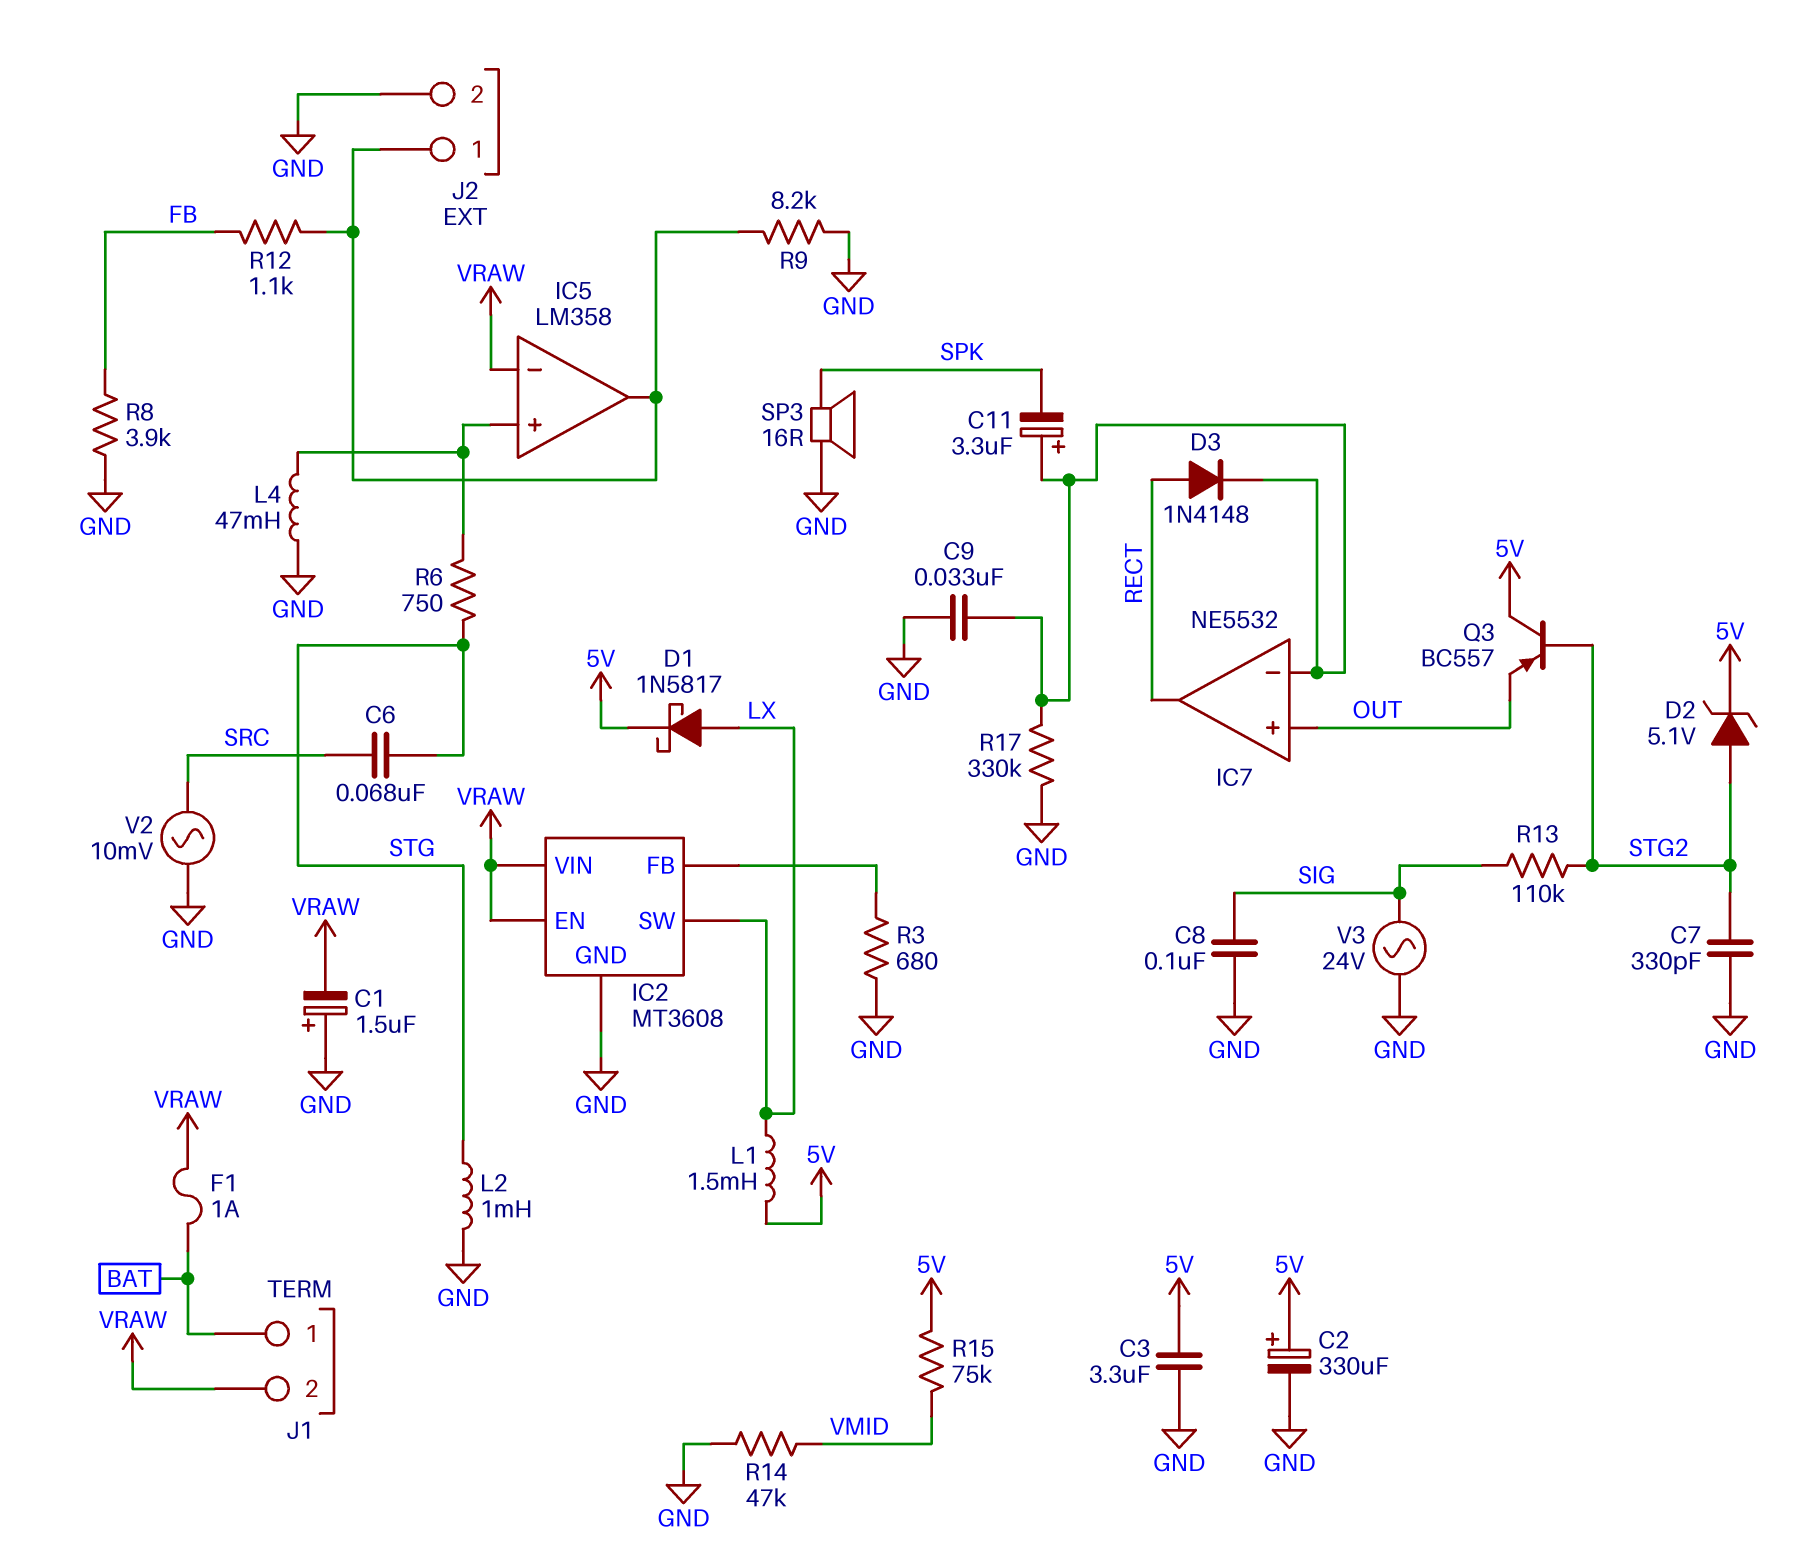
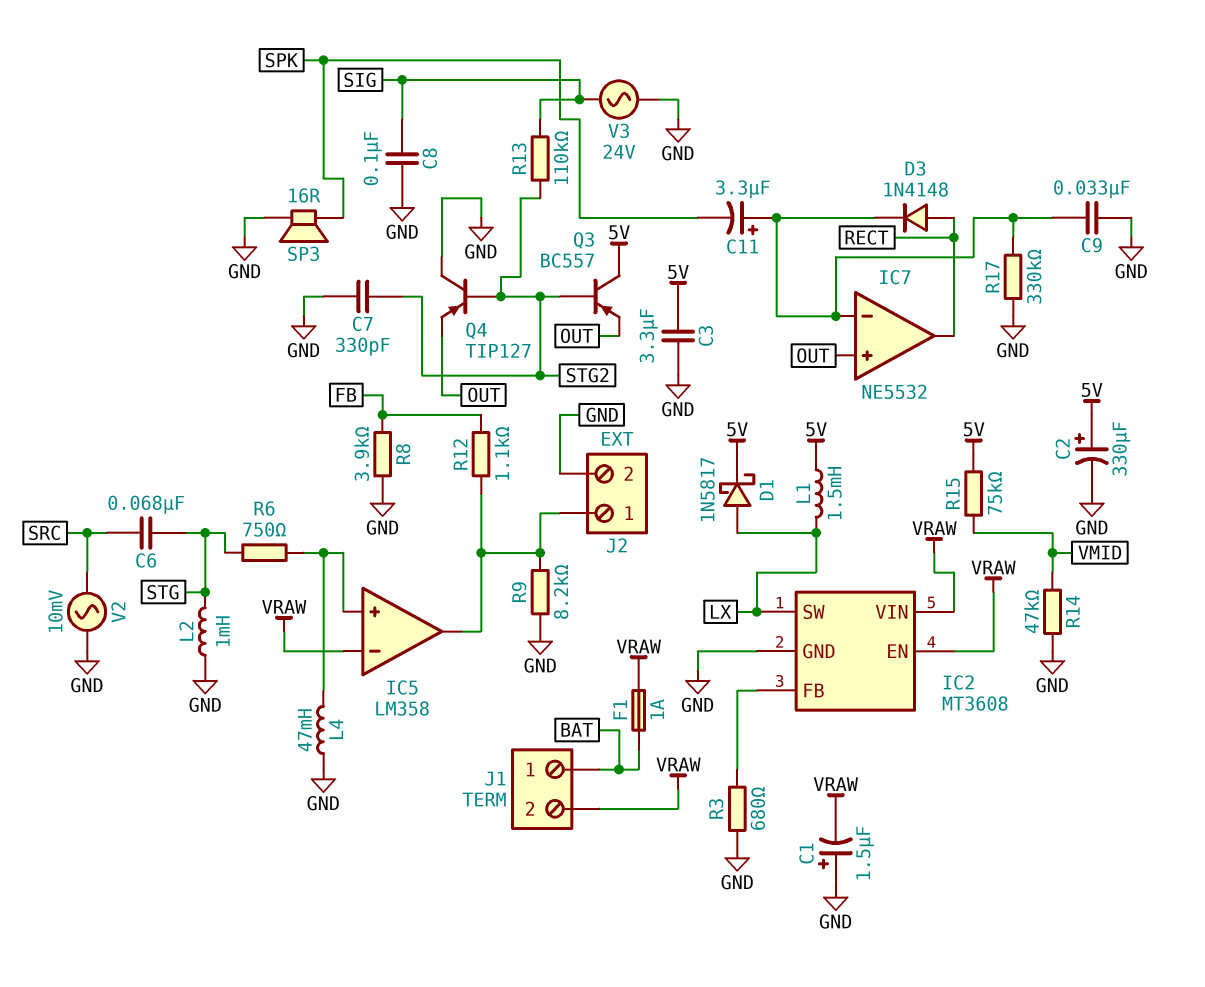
D2: zener 5.1V (A STG2, K 5V) -> none
Q4: none -> PNP TIP127 (B STG2, C GND, E OUT)

